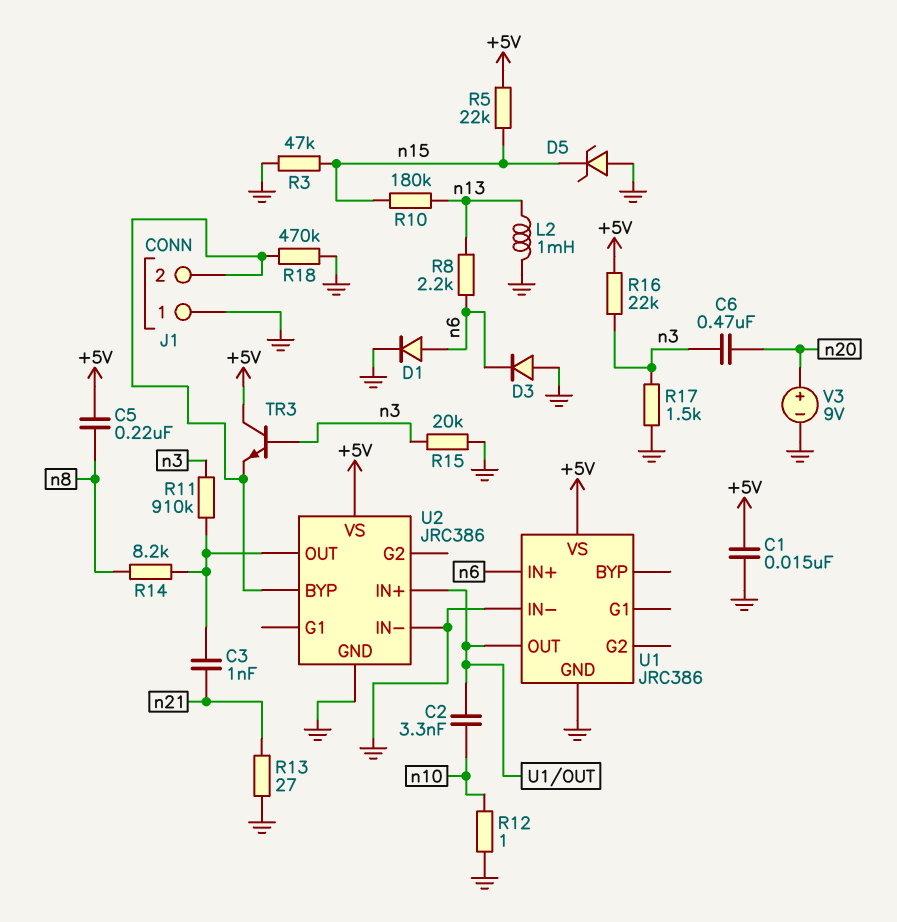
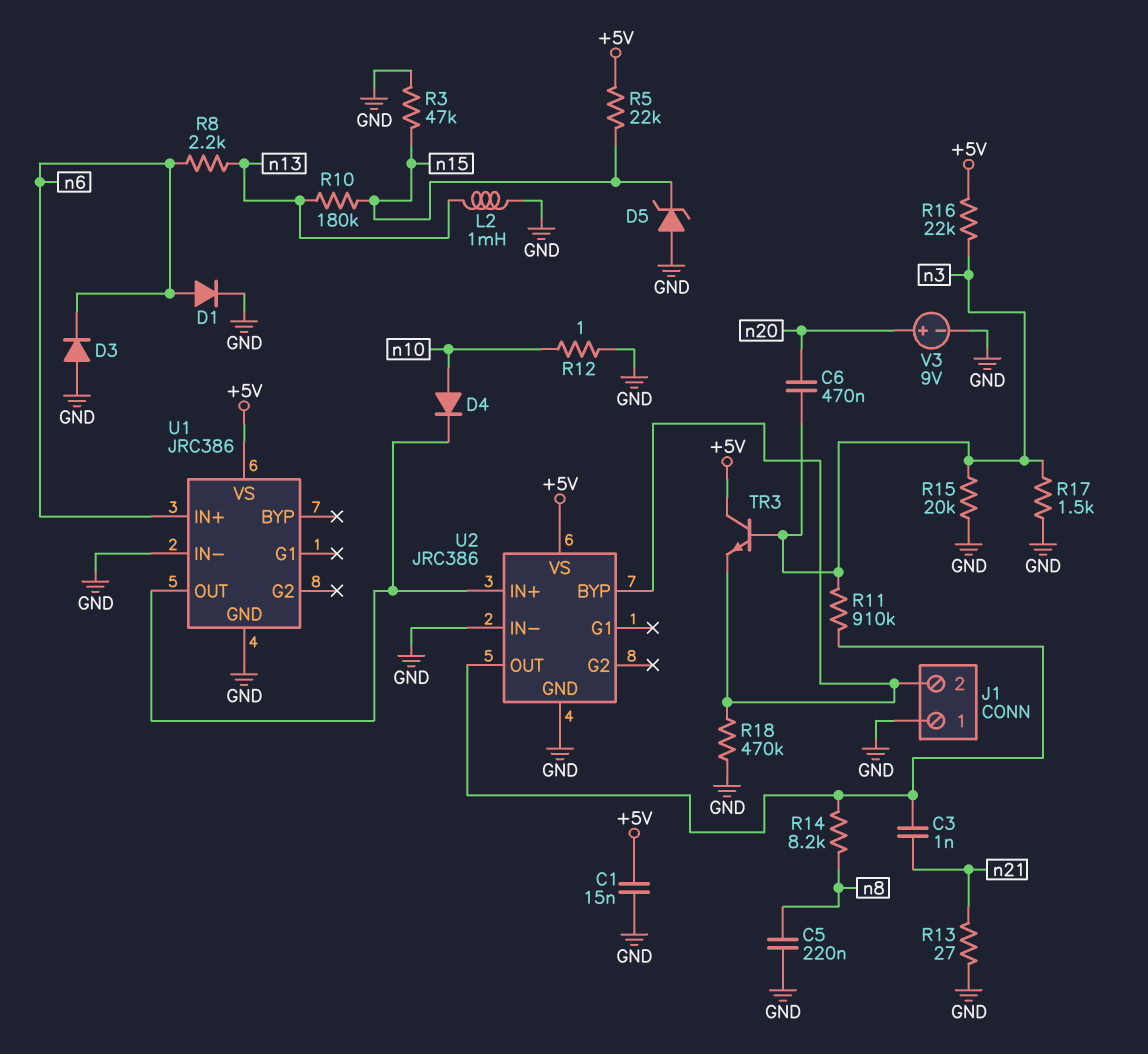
C2: 3.3nF (U1/OUT, n10) -> none
C5: 220nF (+5V, n8) -> 220nF (GND, n8)
D4: none -> diode (A n10, K U1/OUT)

